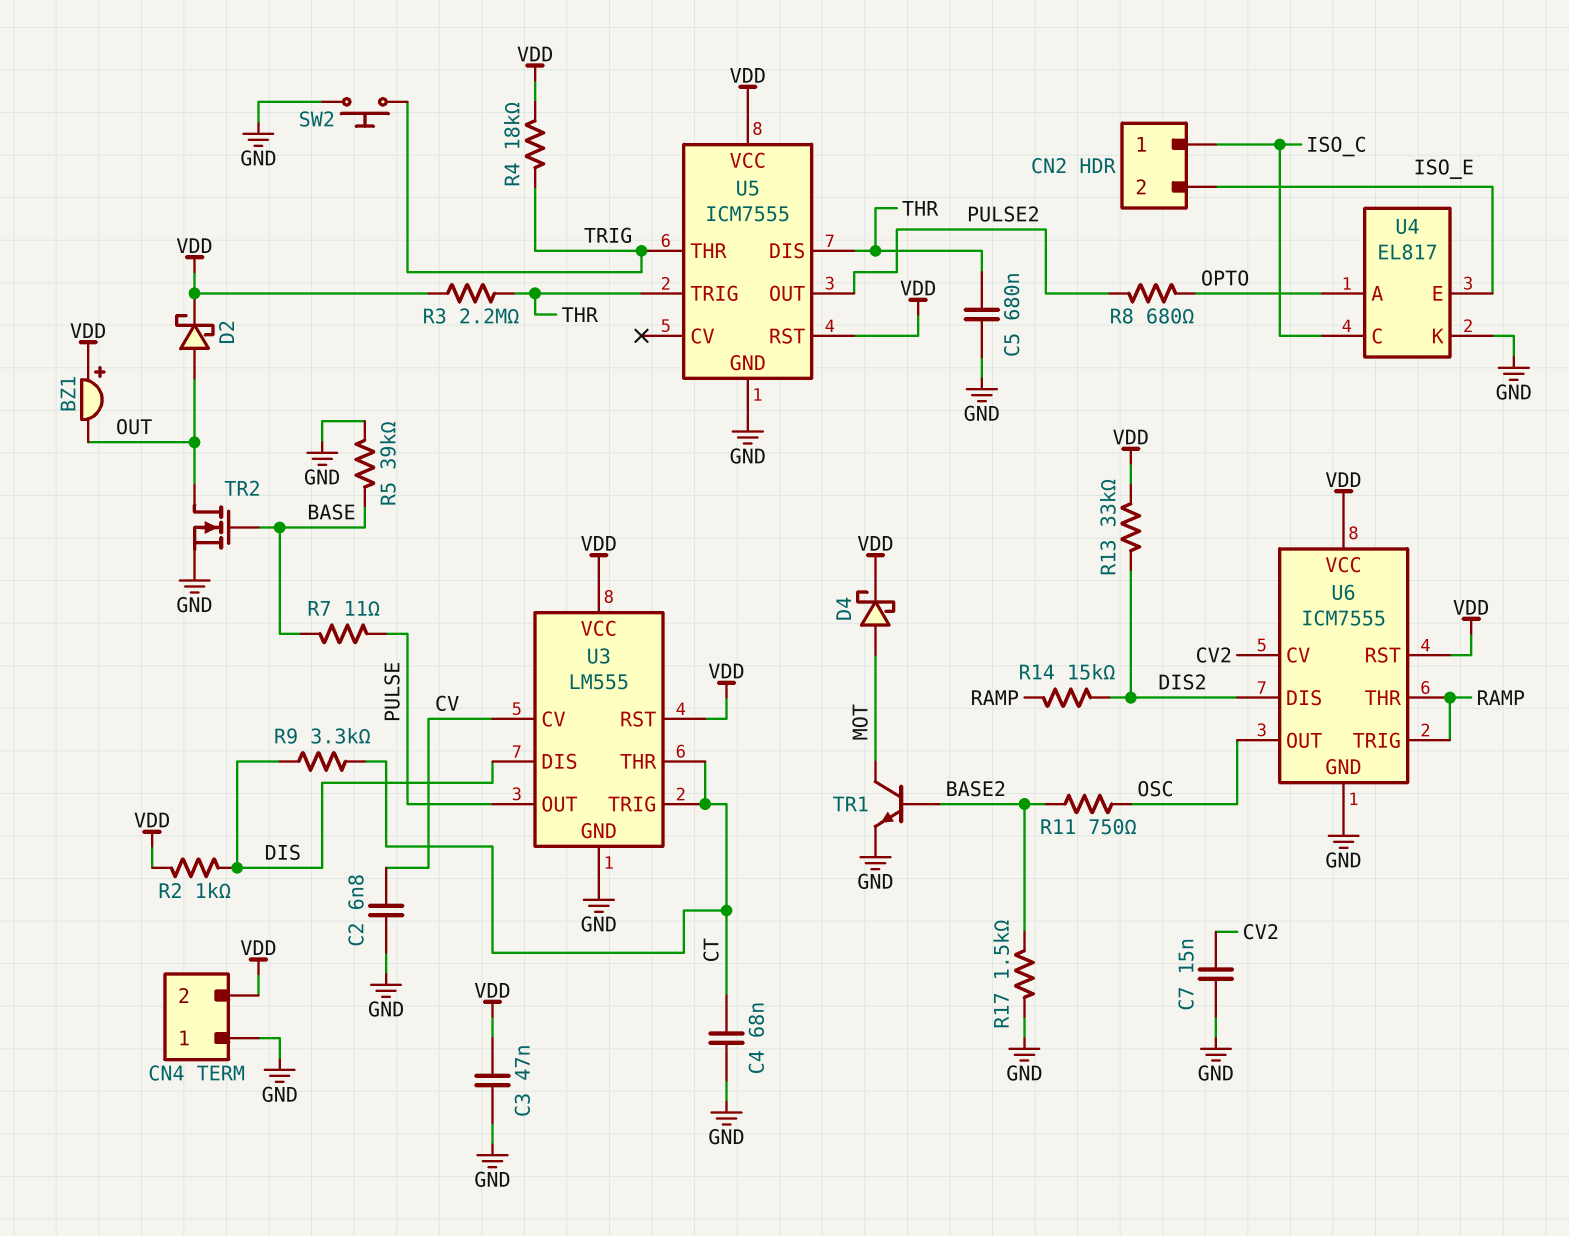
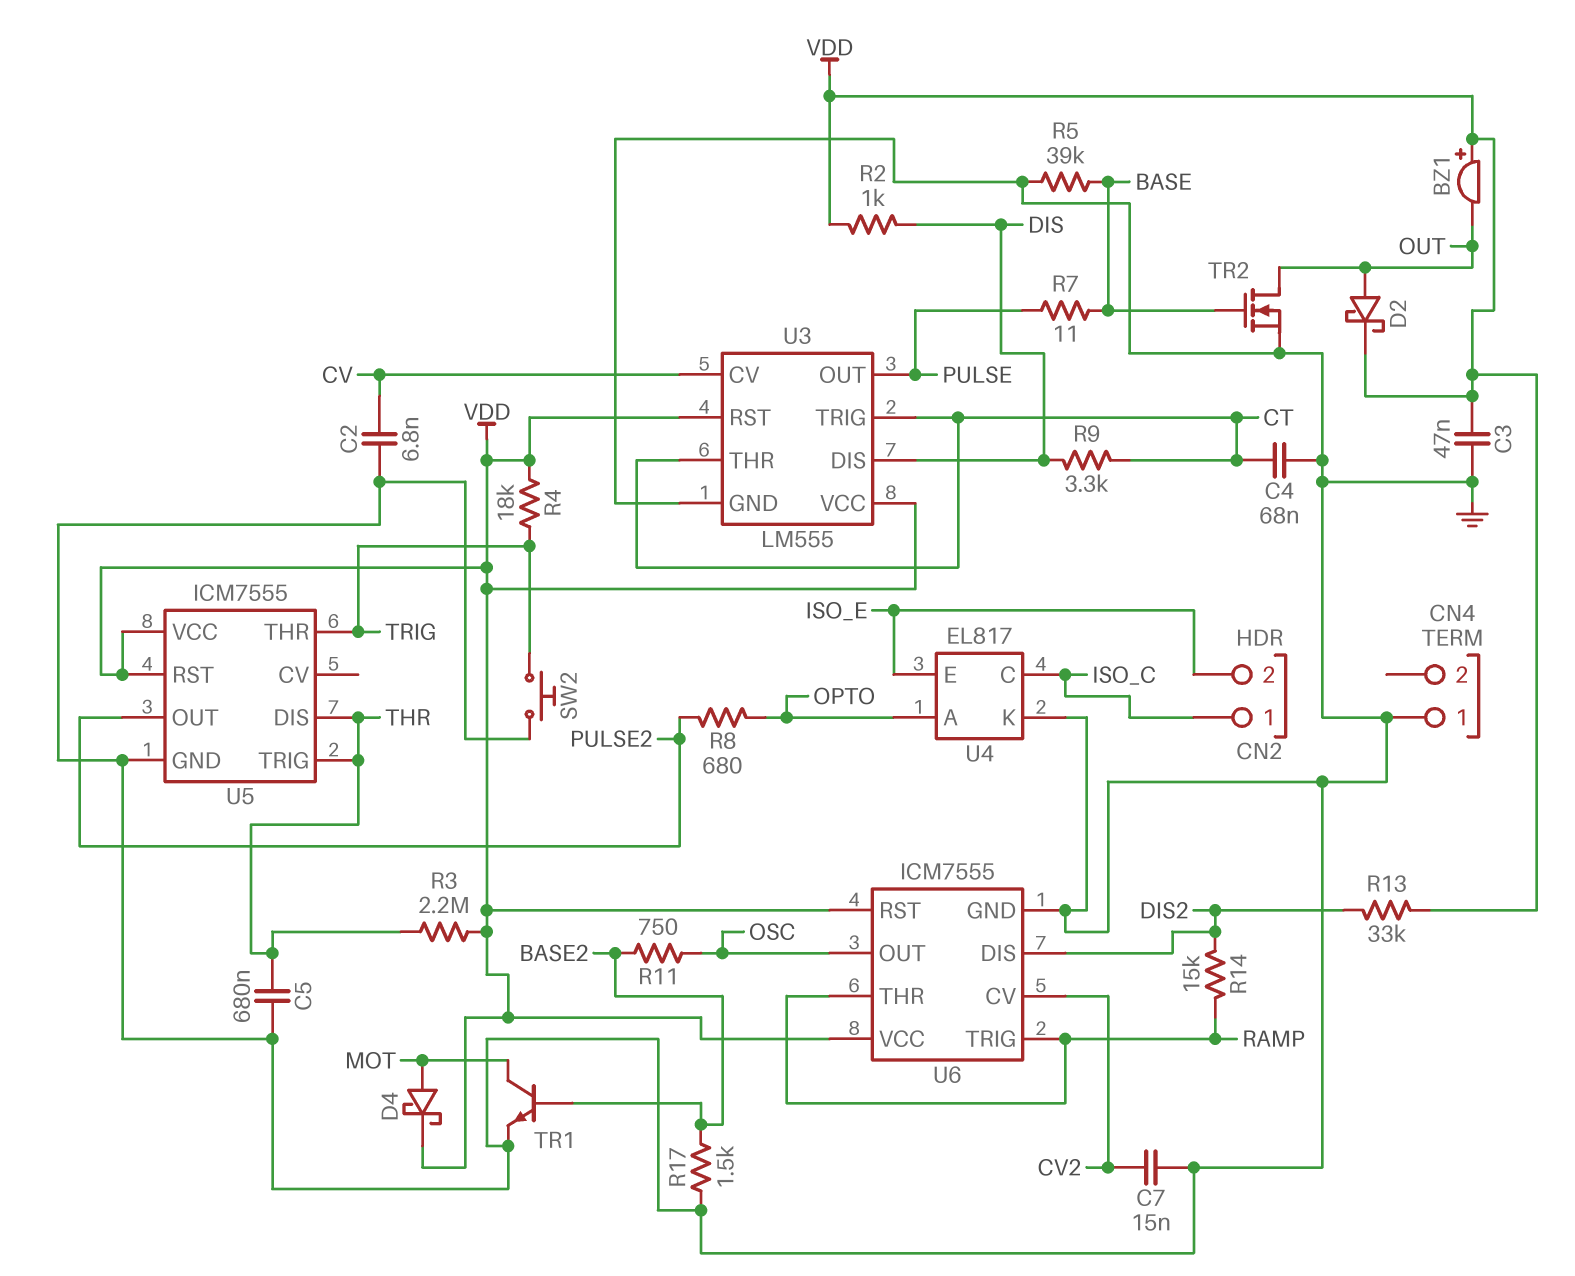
CN4 pin 2: VDD -> none

